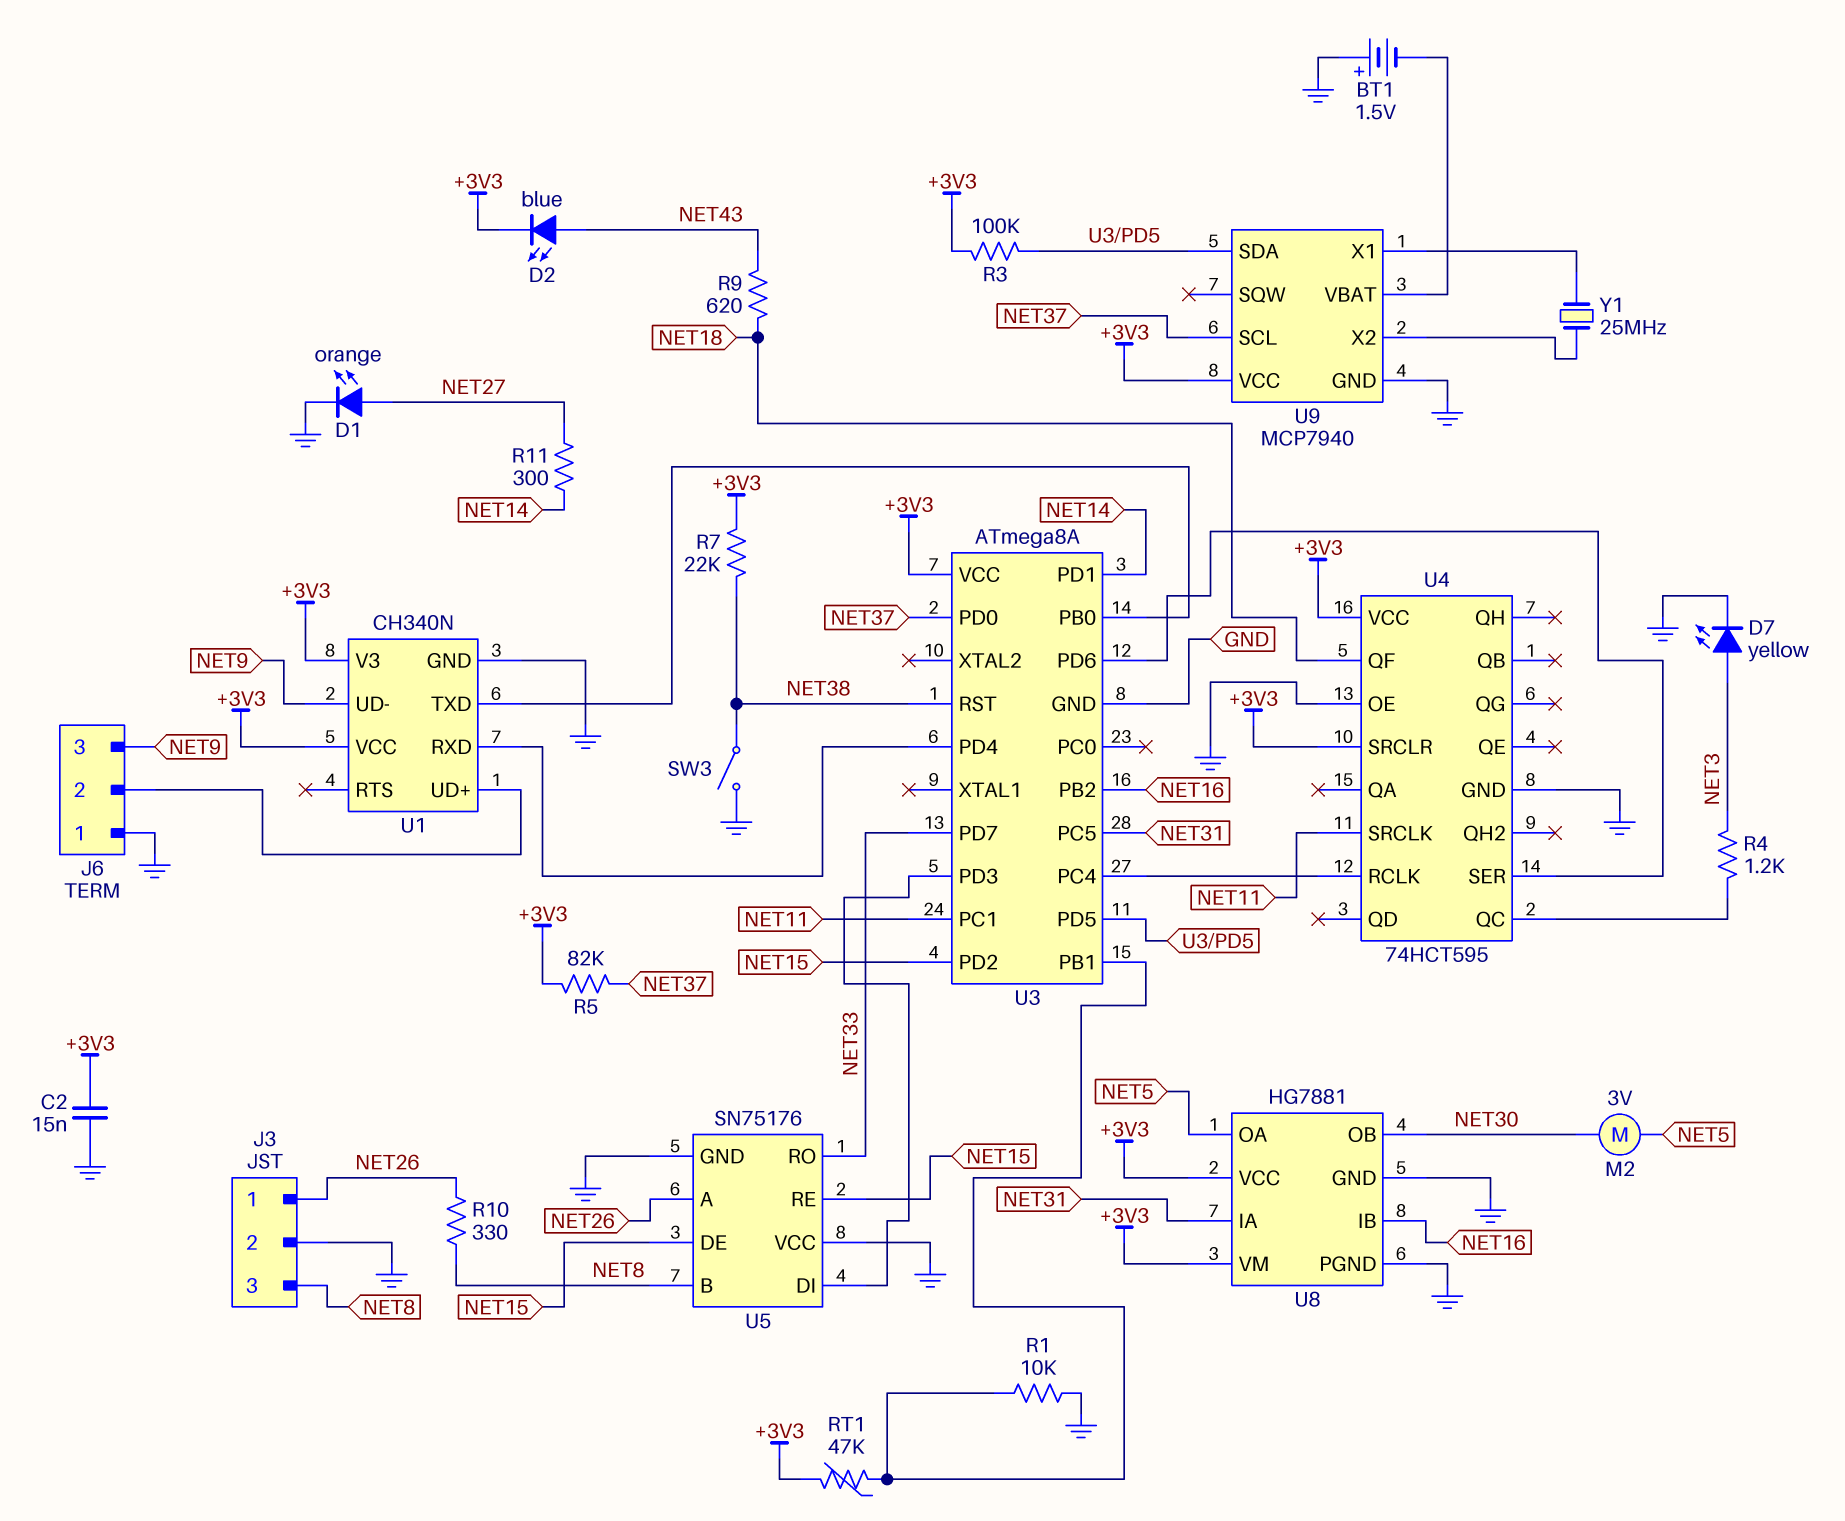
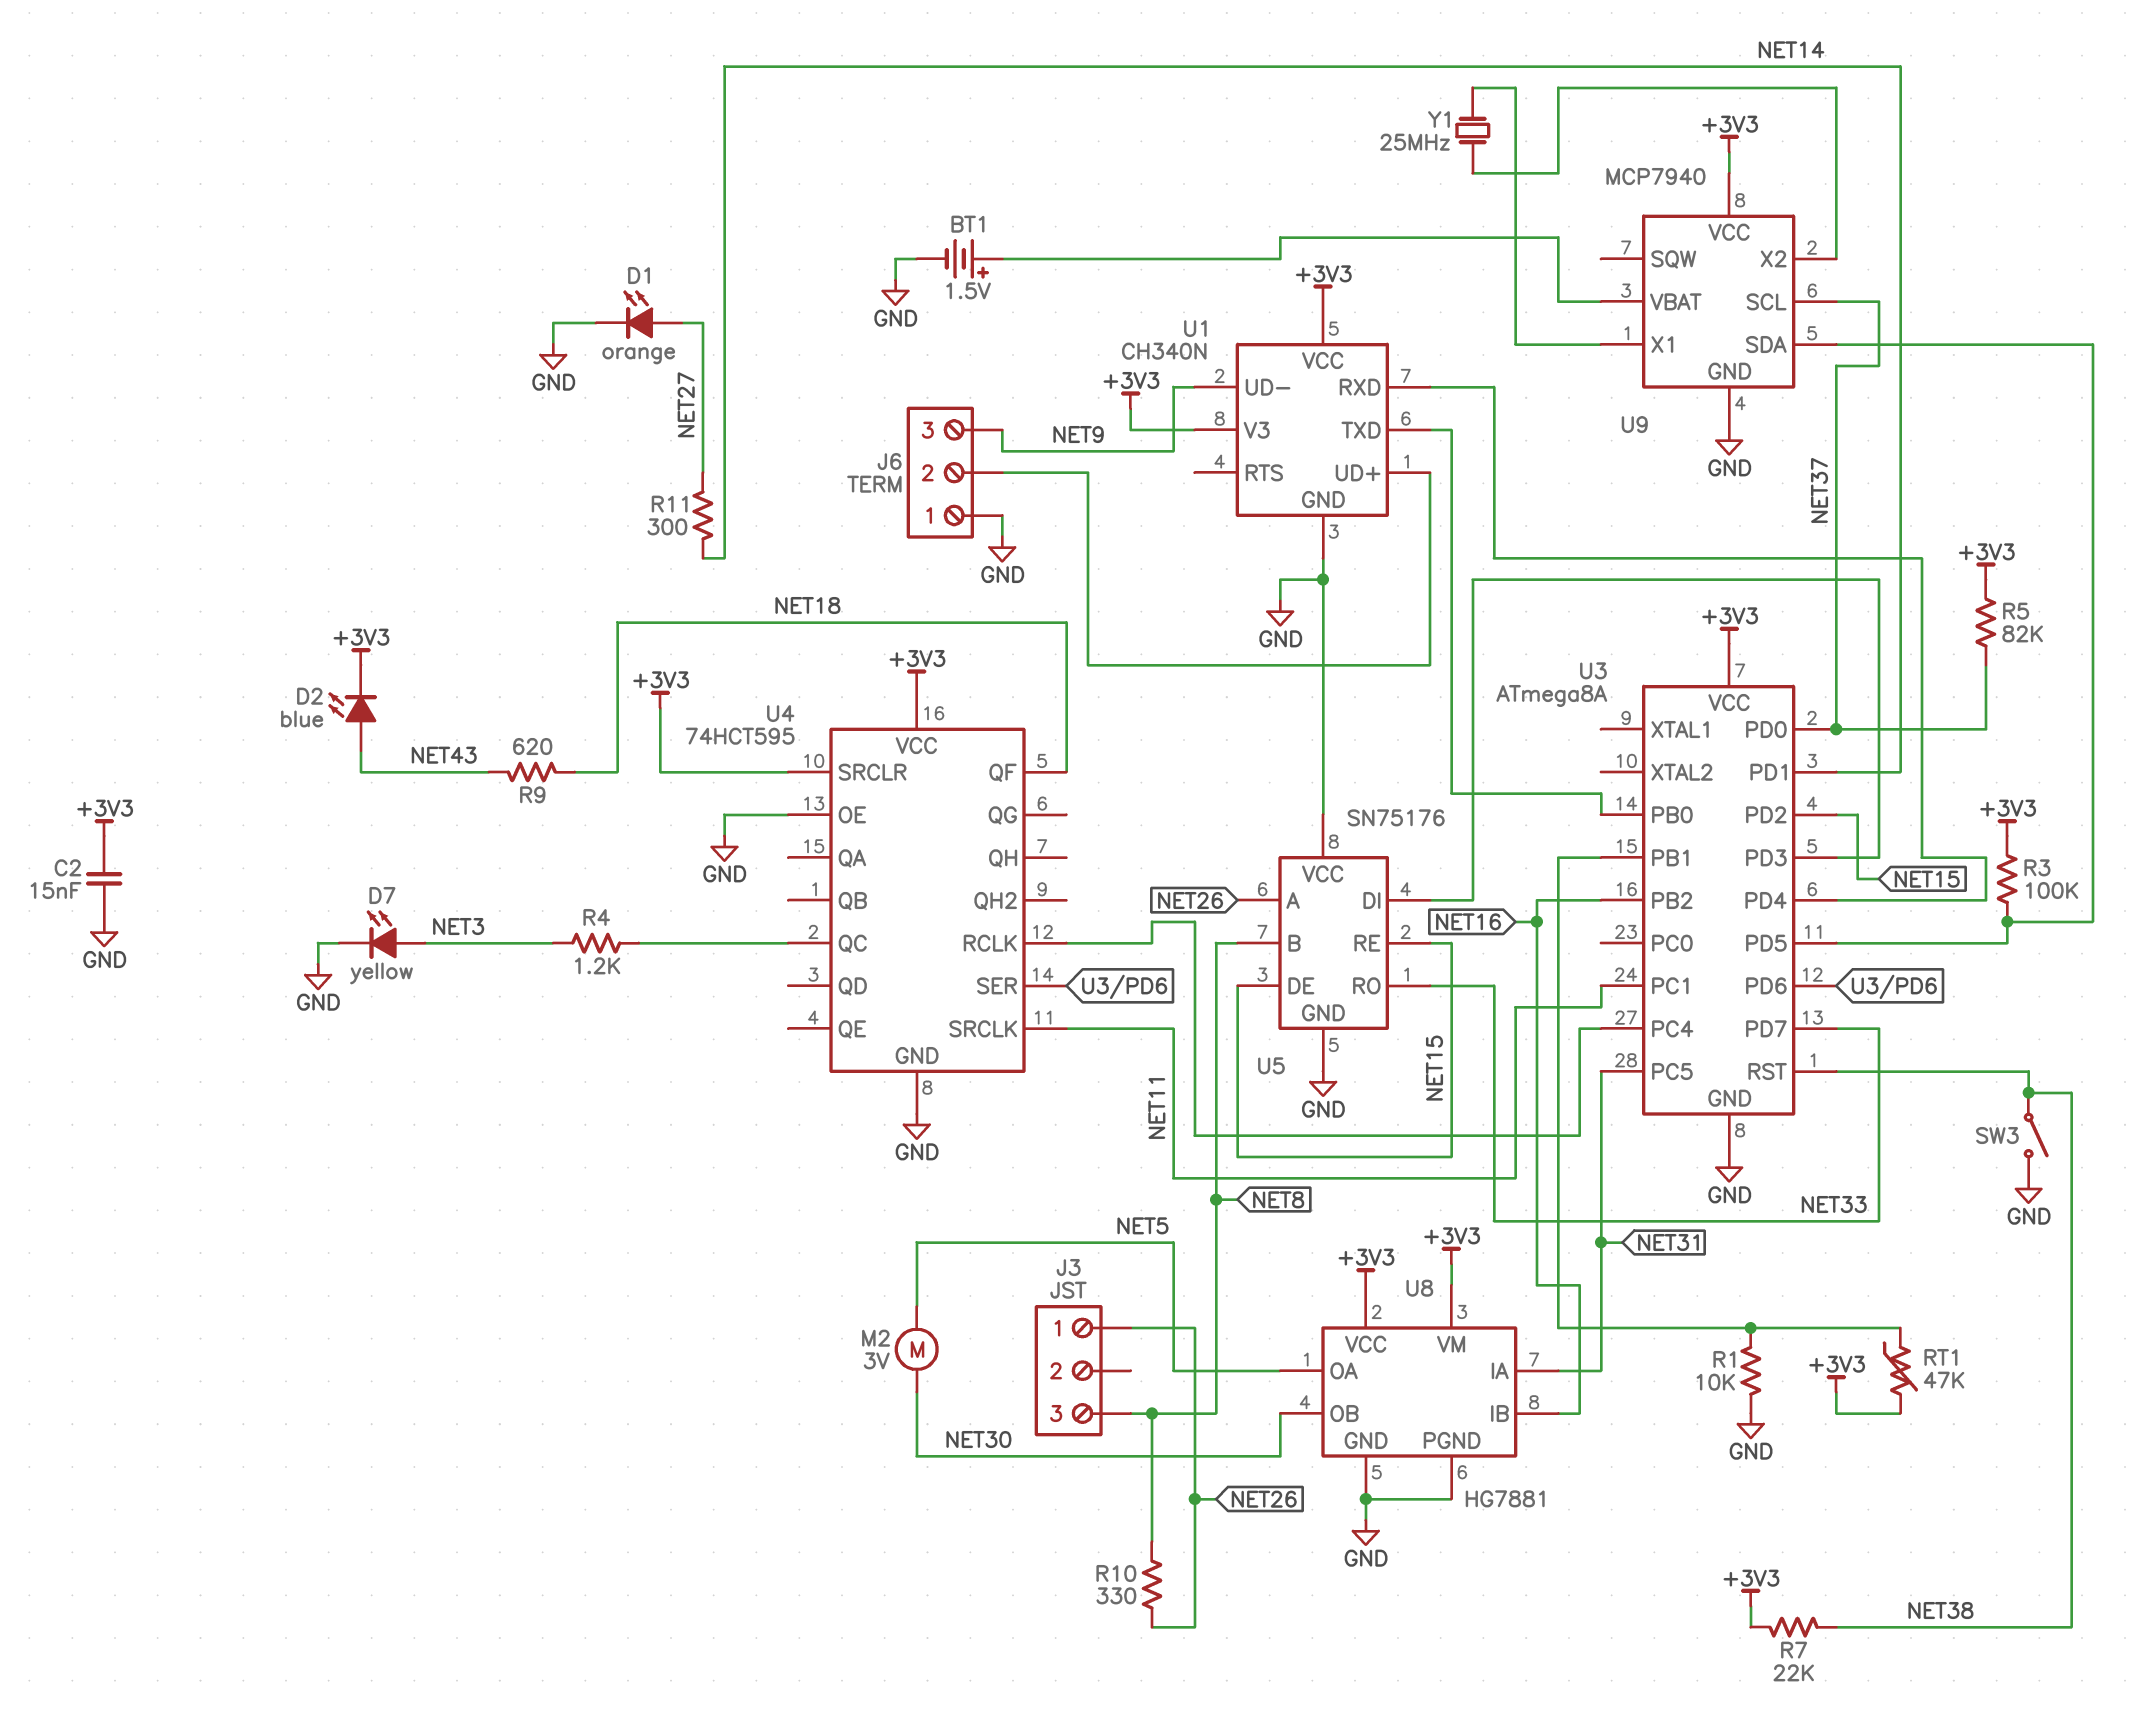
BT1: 1.5V (plus GND, minus U9/VBAT) -> 1.5V (plus U9/VBAT, minus GND)
J3 pin 2: GND -> none

